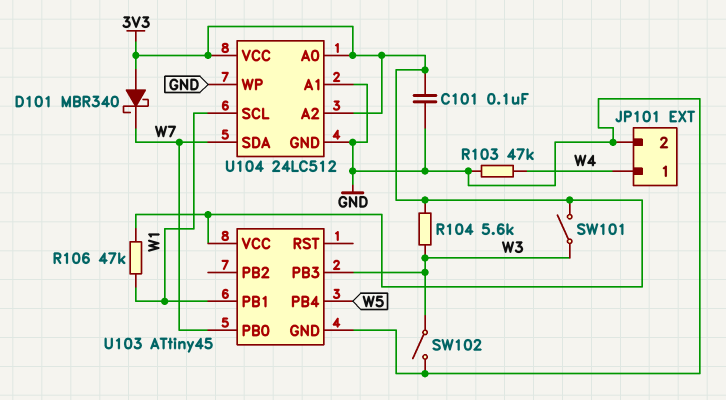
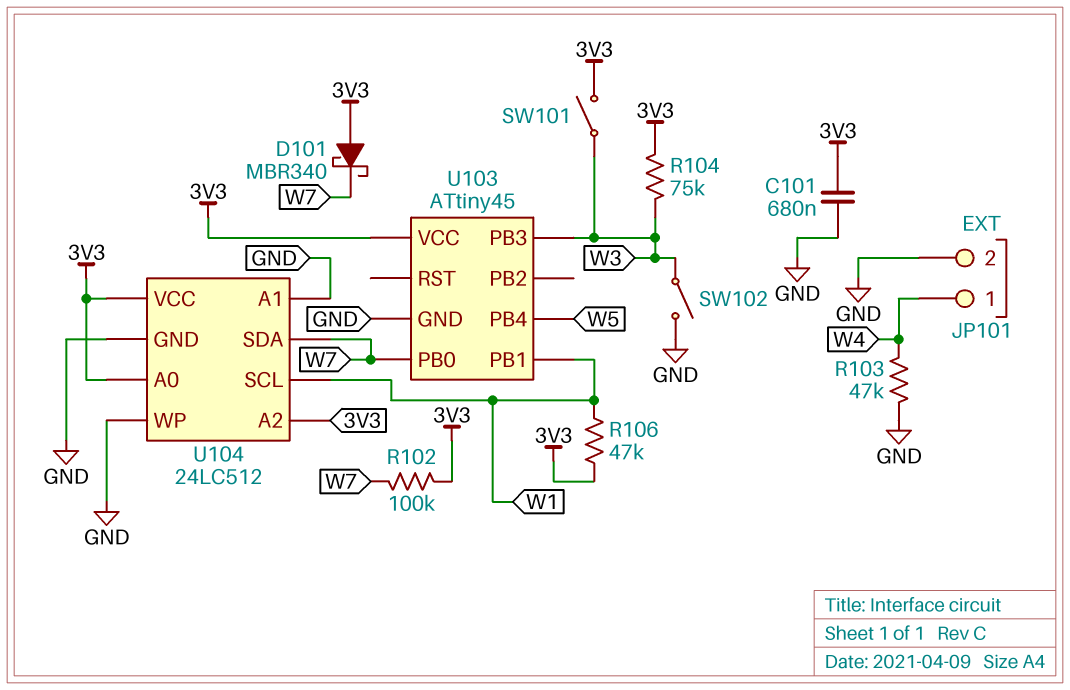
C101: 100nF (3V3, GND) -> 680nF (3V3, GND)
R102: none -> 100k (3V3, W7)
R104: 5.6k (3V3, W3) -> 75k (3V3, W3)

